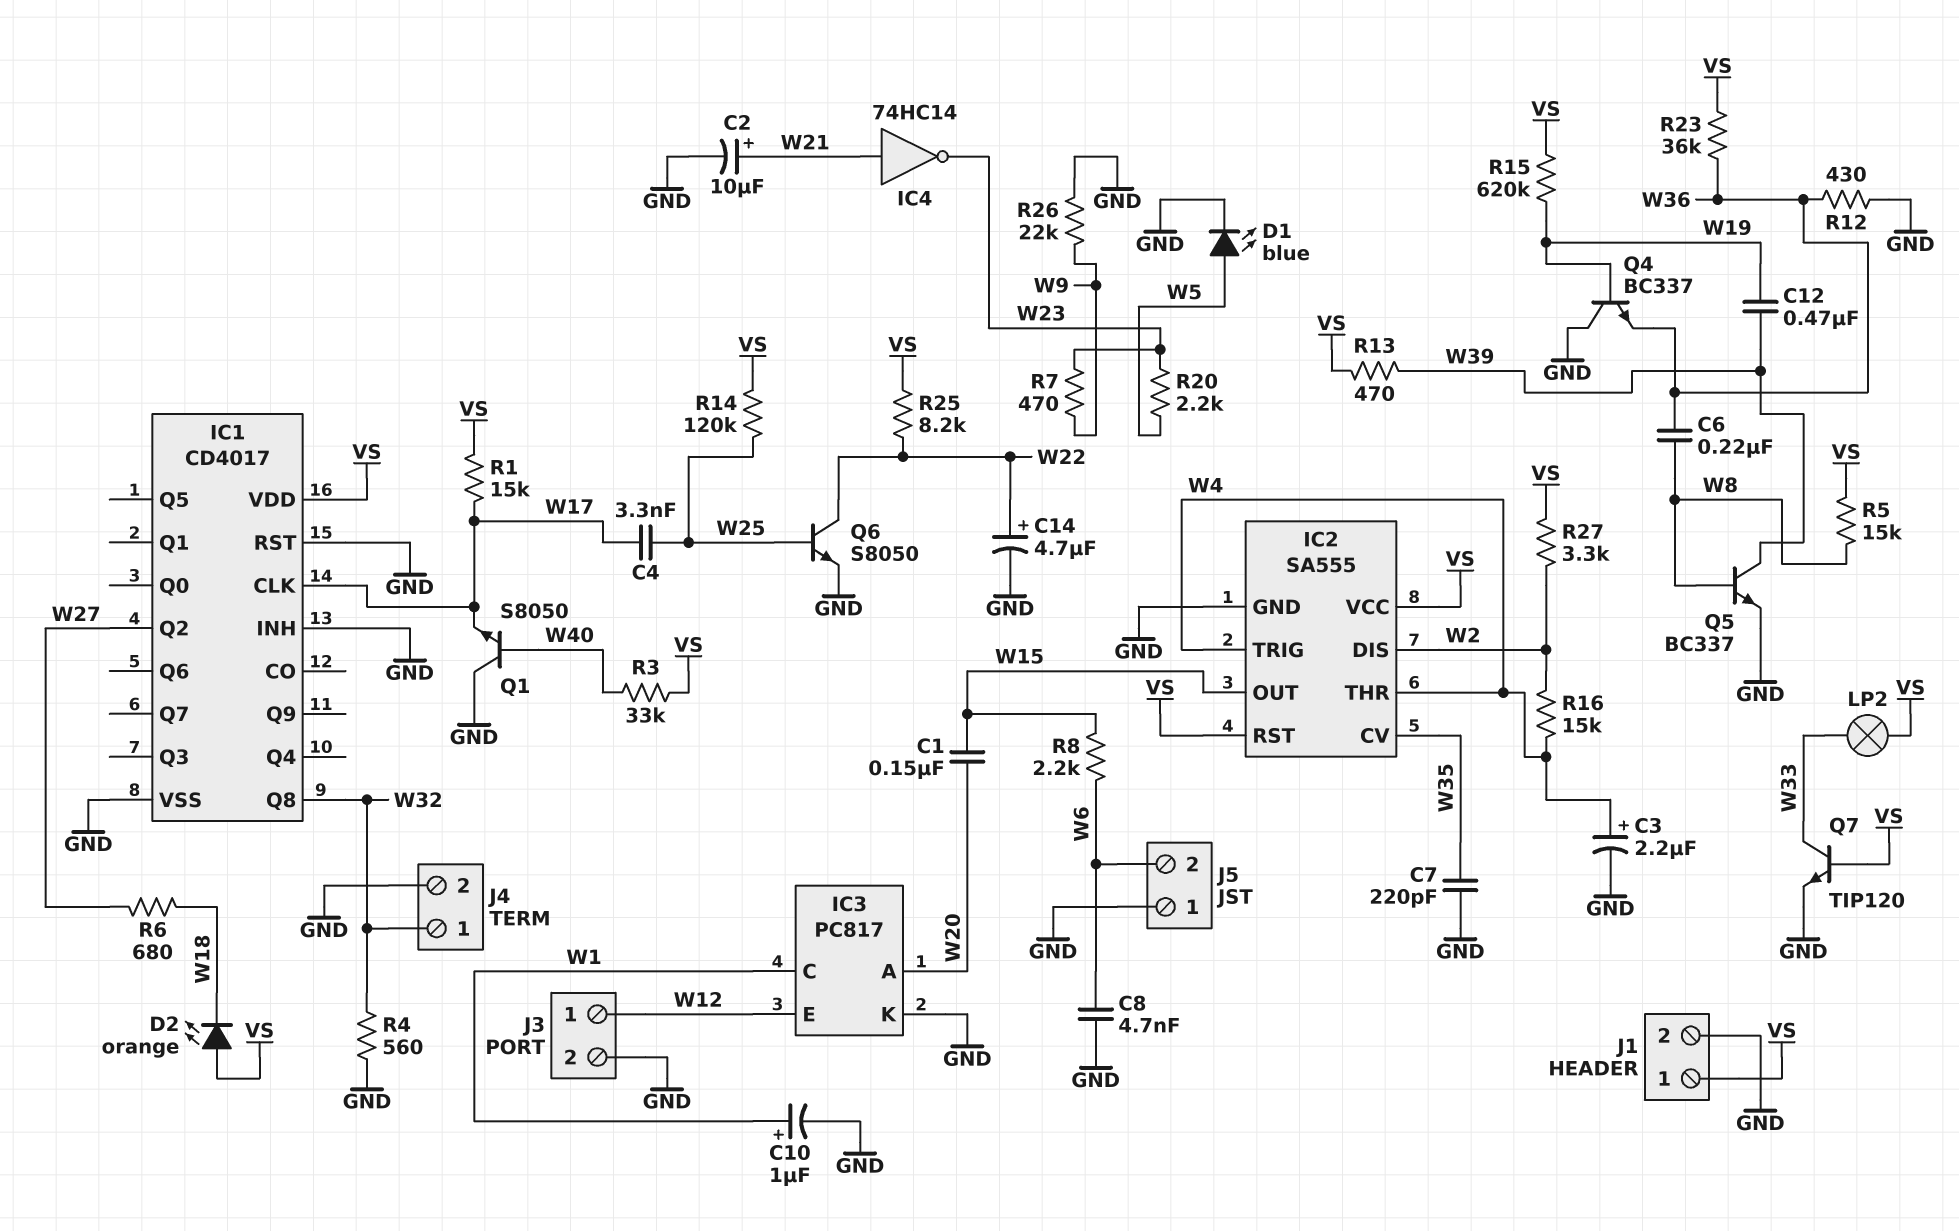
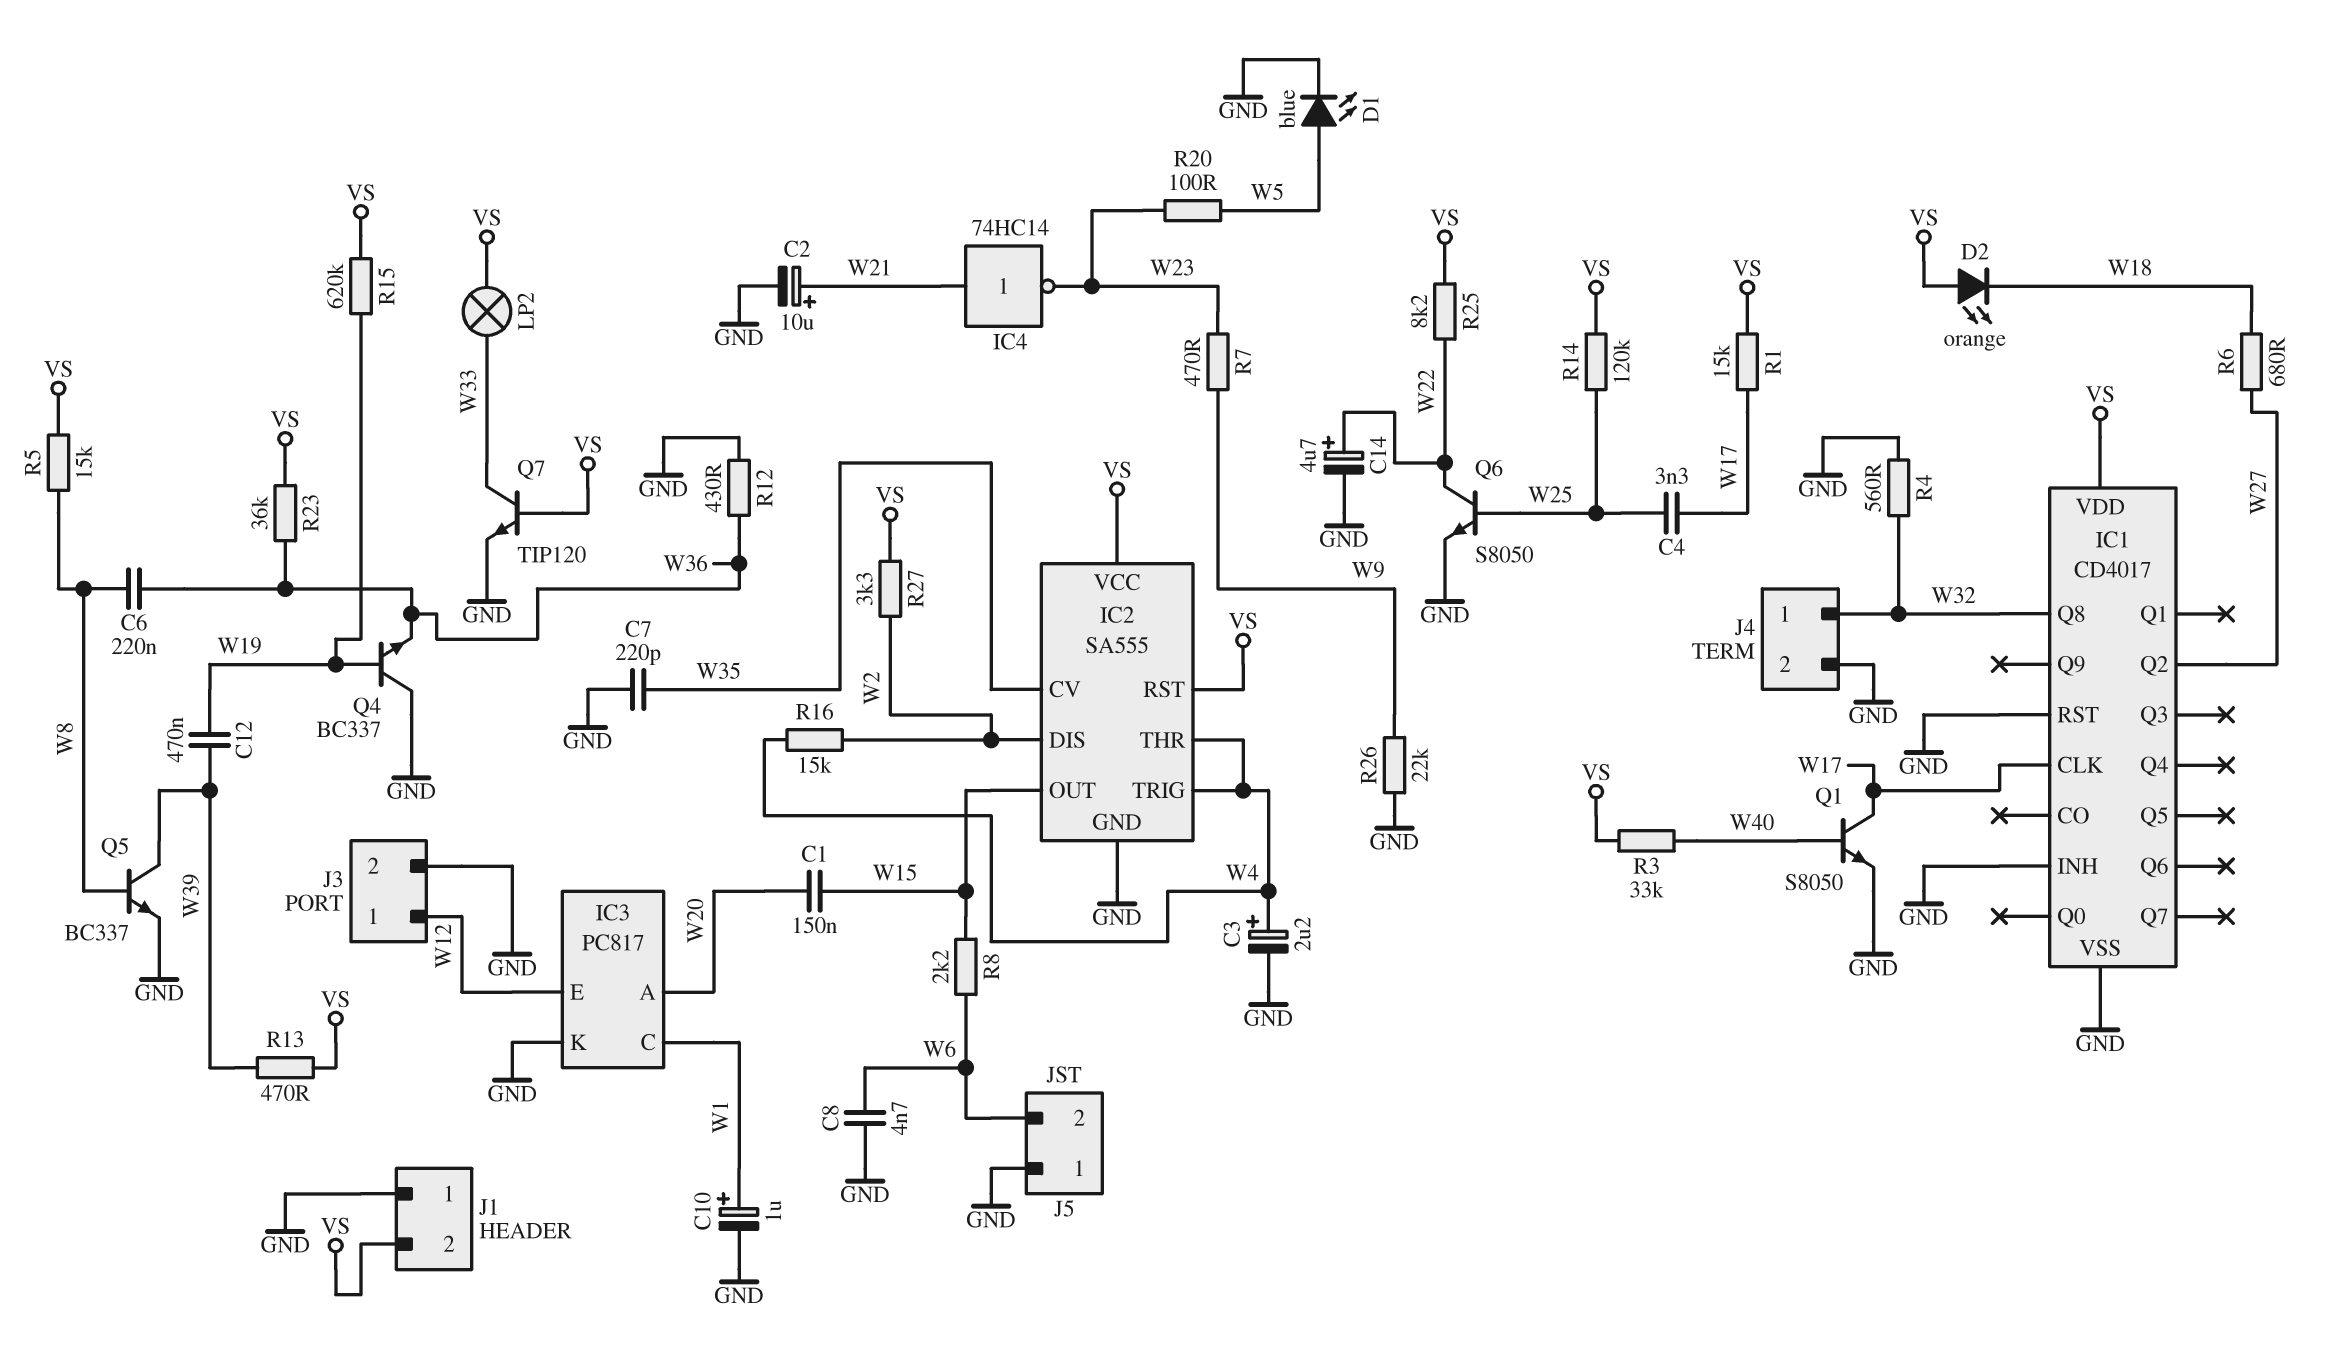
J1 pin 1: VS -> GND
J1 pin 2: GND -> VS
Q1: NPN S8050 (B W40, C GND, E W17) -> NPN S8050 (B W40, C W17, E GND)
R20: 2.2k (W5, W23) -> 100 (W5, W23)

